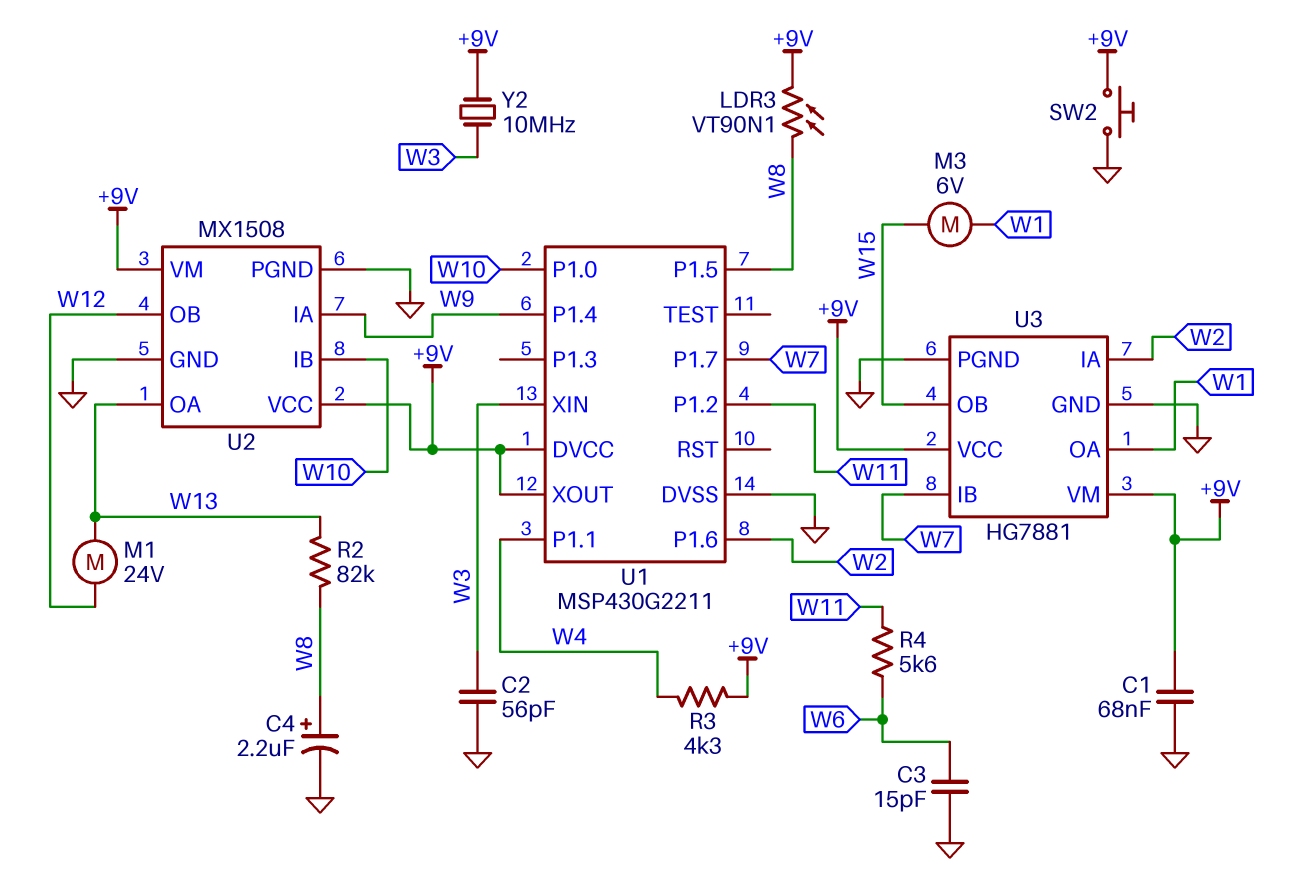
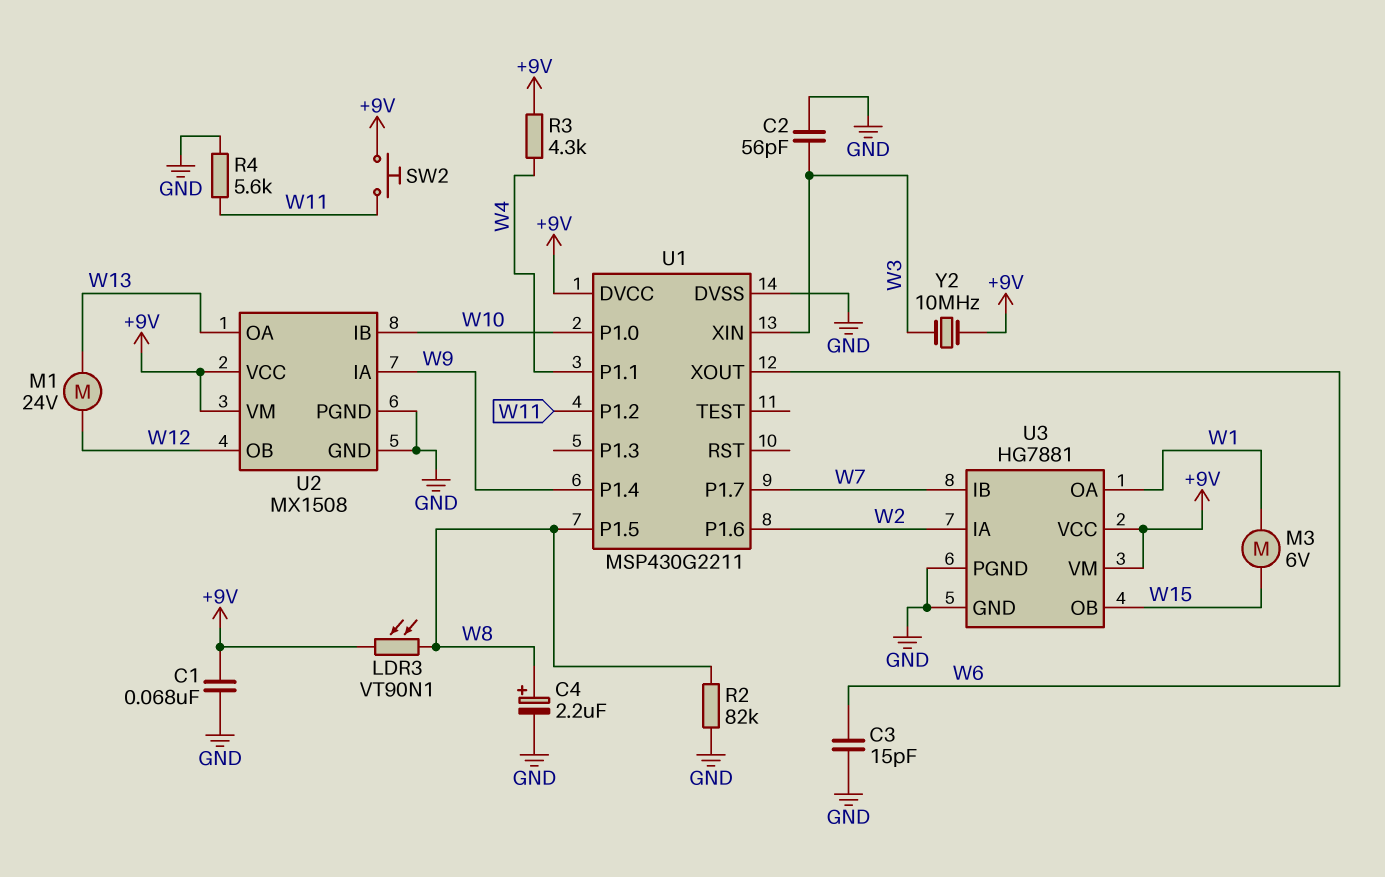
R2: 82k (W8, W13) -> 82k (GND, W8)
R4: 5.6k (W6, W11) -> 5.6k (GND, W11)
SW2: button (+9V, GND) -> button (+9V, W11)
U1 pin XOUT: +9V -> W6

